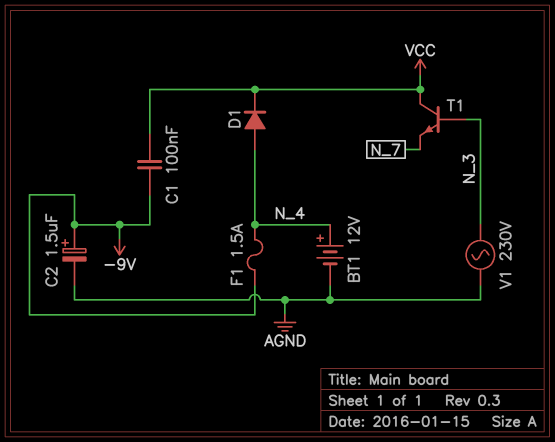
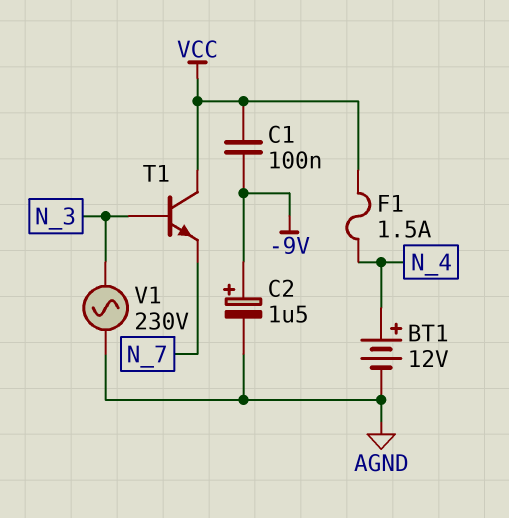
D1: diode (A N_4, K VCC) -> none
F1: 1.5A (-9V, N_4) -> 1.5A (N_4, VCC)

